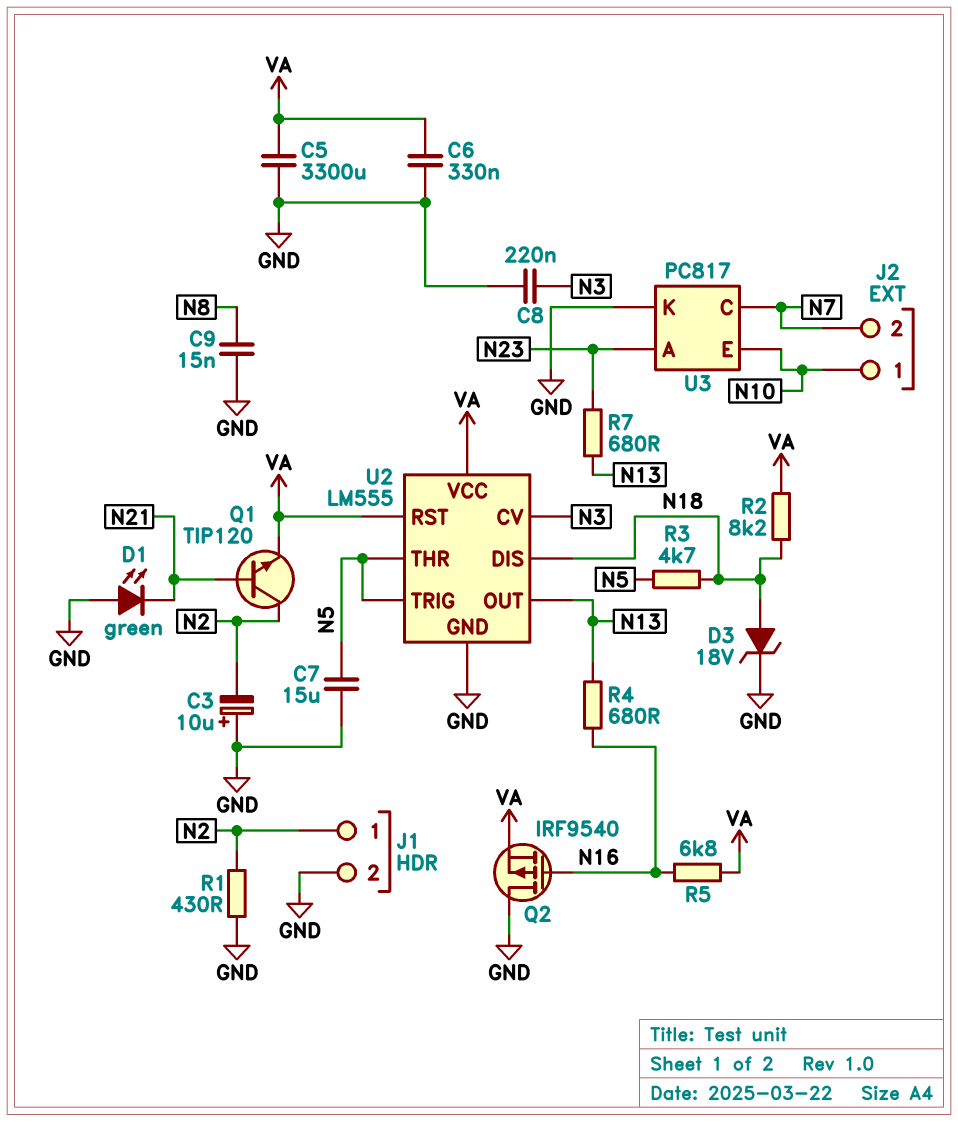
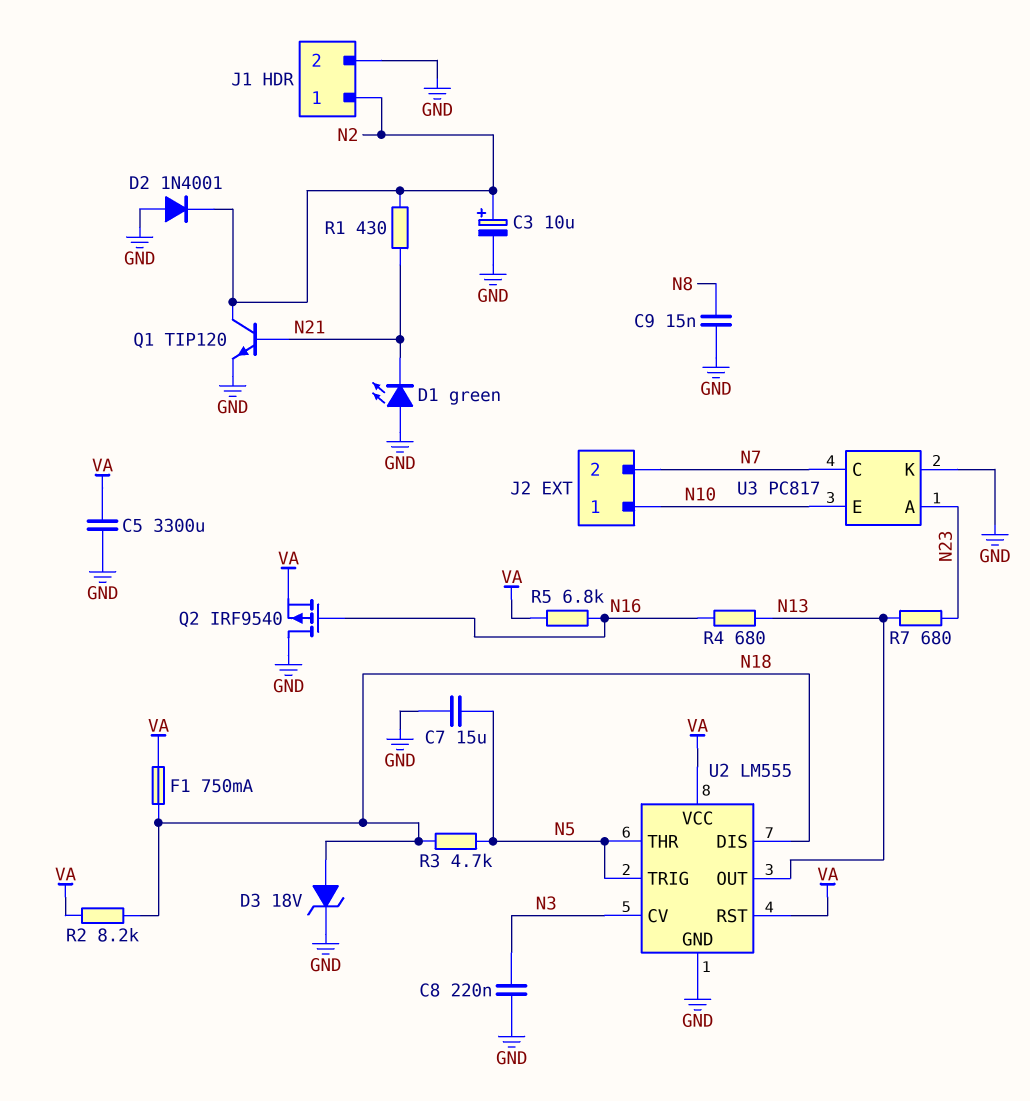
C3: 10uF (plus GND, minus N2) -> 10uF (plus N2, minus GND)
C6: 330nF (GND, VA) -> none
D2: none -> diode 1N4001 (A GND, K N2)
F1: none -> 750mA (N18, VA)
Q1: NPN TIP120 (B N21, C N2, E VA) -> NPN TIP120 (B N21, C N2, E GND)
R1: 430 (GND, N2) -> 430 (N2, N21)

